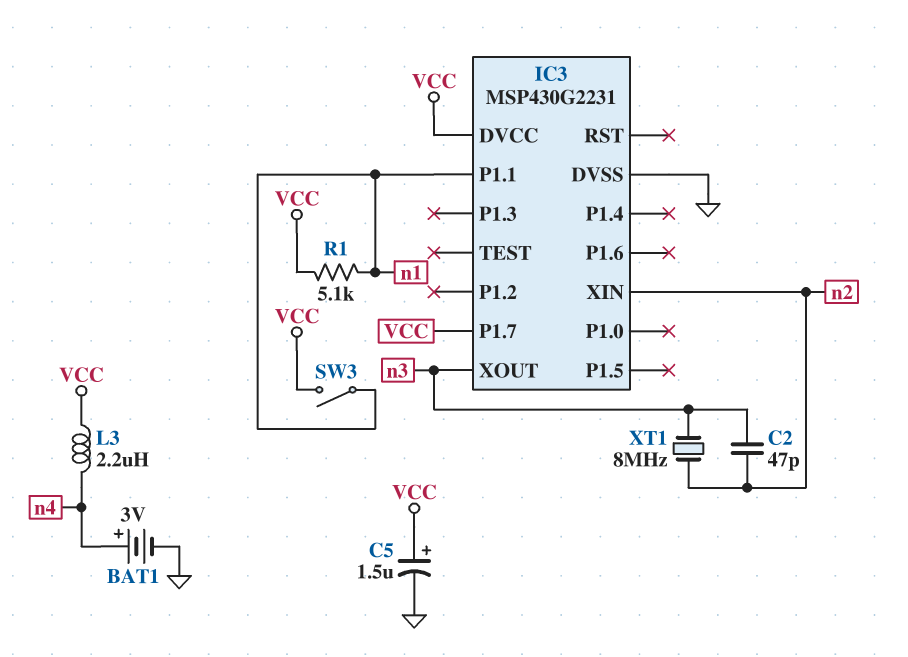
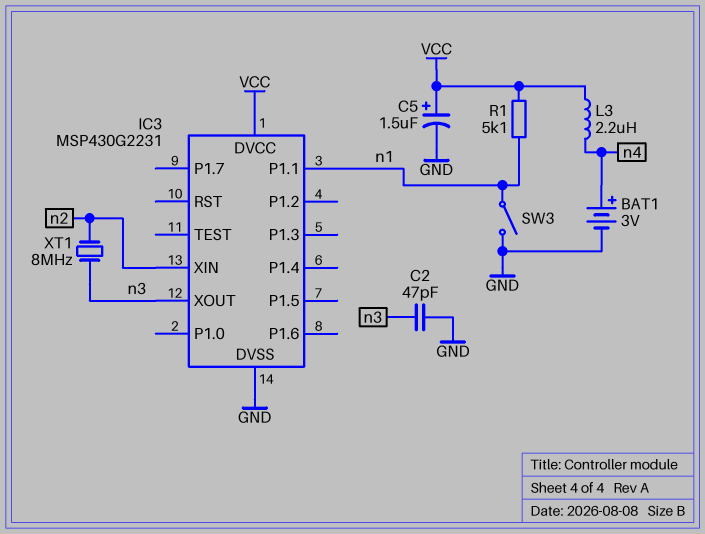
C2: 47pF (n2, n3) -> 47pF (GND, n3)
IC3 pin P1.7: VCC -> none
SW3: switch (VCC, n1) -> switch (GND, n1)

